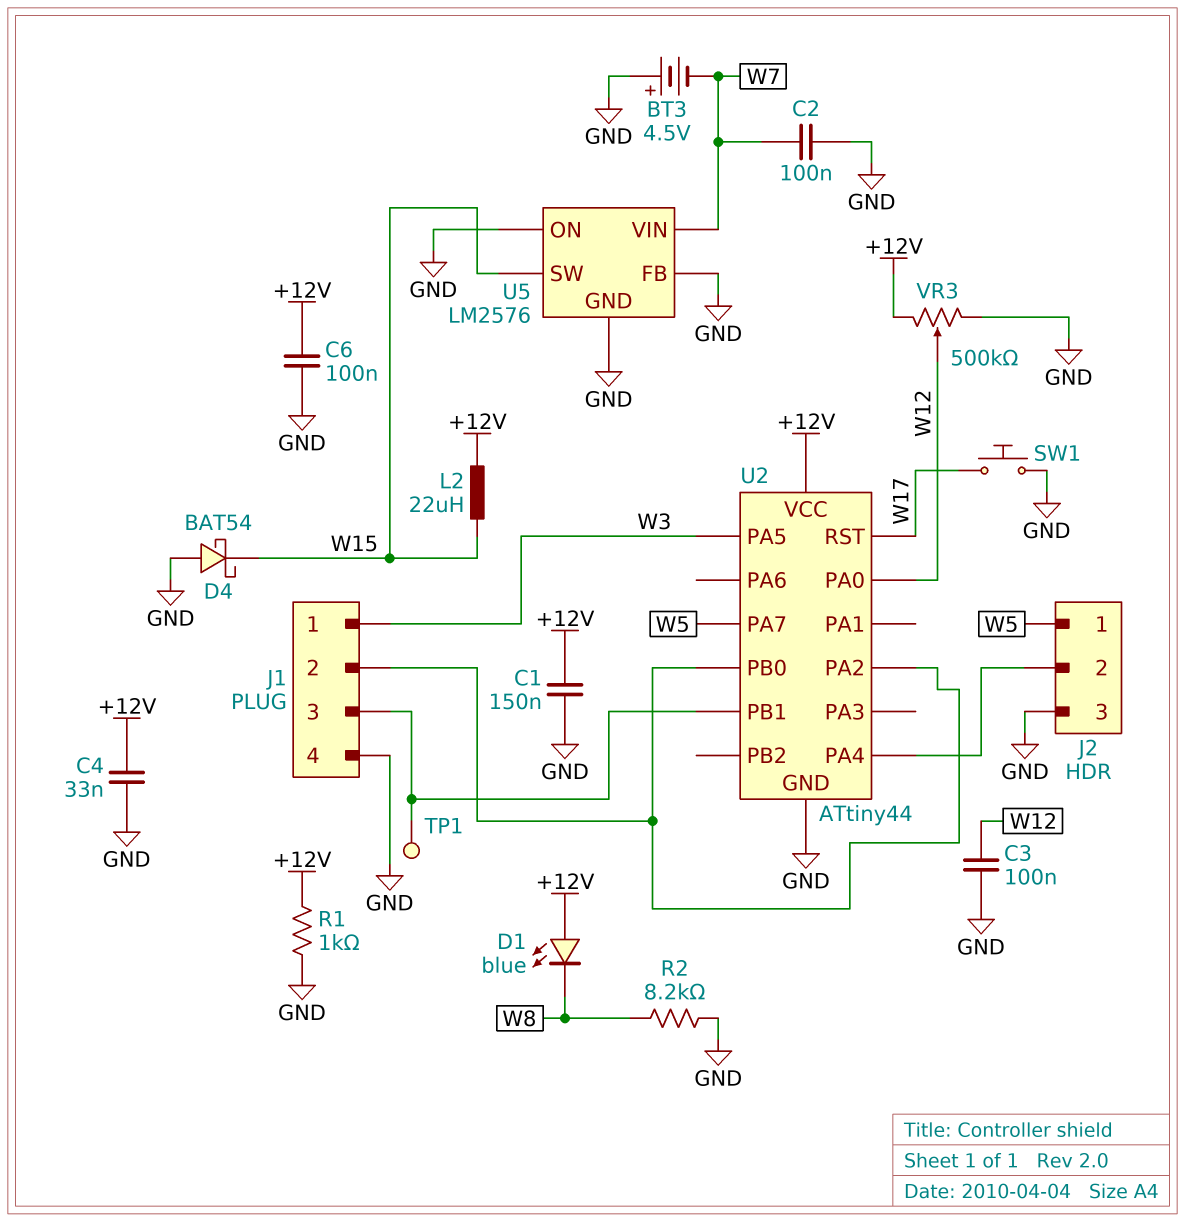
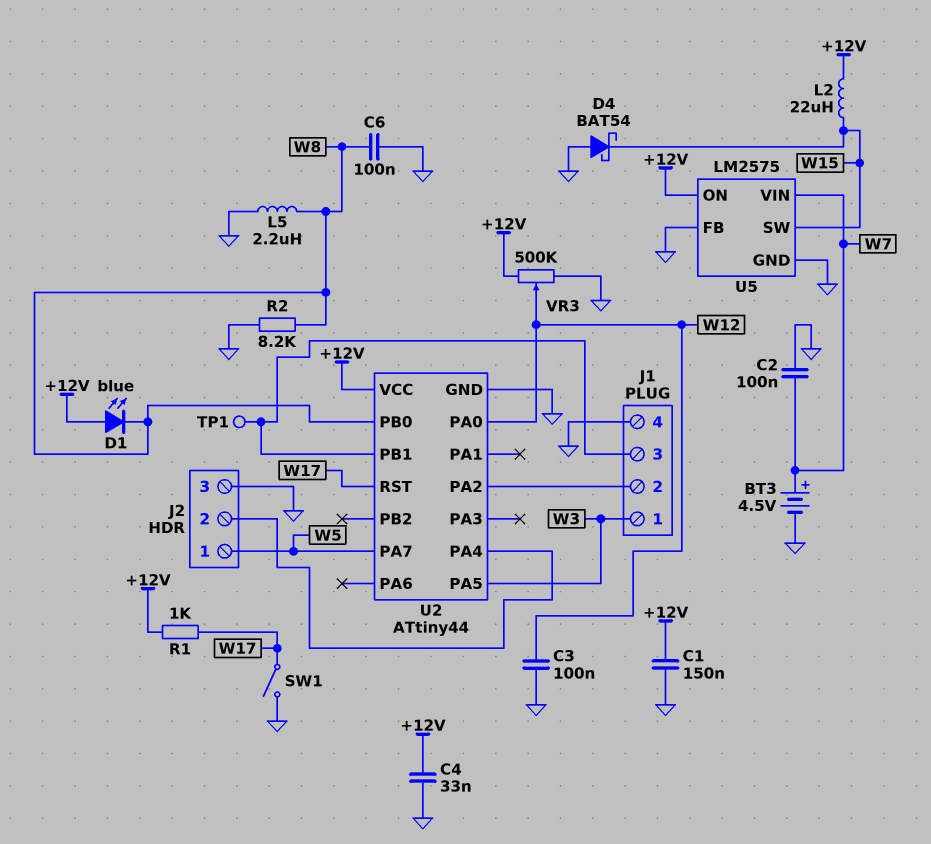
BT3: 4.5V (plus GND, minus W7) -> 4.5V (plus W7, minus GND)
C6: 100nF (+12V, GND) -> 100nF (GND, W8)
L5: none -> 2.2uH (GND, W8)
R1: 1k (+12V, GND) -> 1k (+12V, W17)
SW1: button (GND, W17) -> switch (GND, W17)
U2 pin PB0: J1/2 -> W8
U5: LM2576 -> LM2575
U5 pin ON: GND -> +12V

